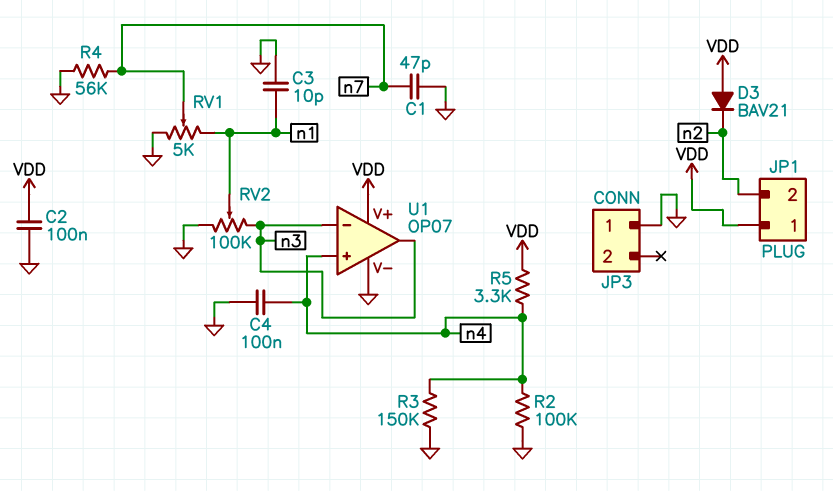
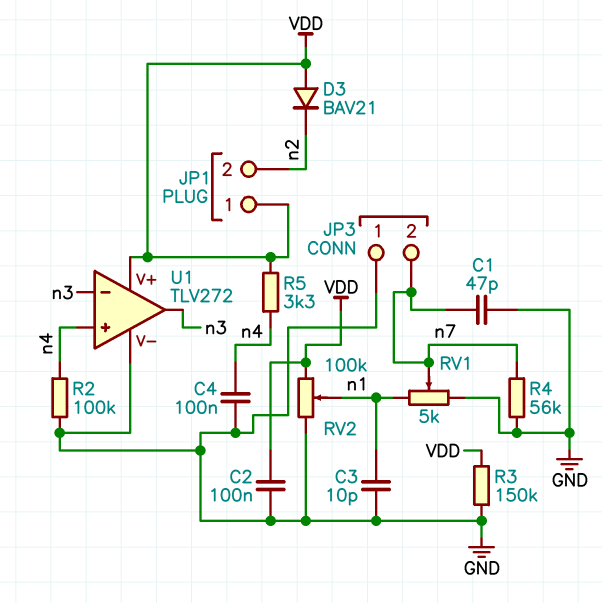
JP3 pin 2: none -> n7
R3: 150k (GND, n4) -> 150k (GND, VDD)
RV2: 100k (GND, n3, wiper n1) -> 100k (GND, VDD, wiper n1)
U1: OP07 -> TLV272

